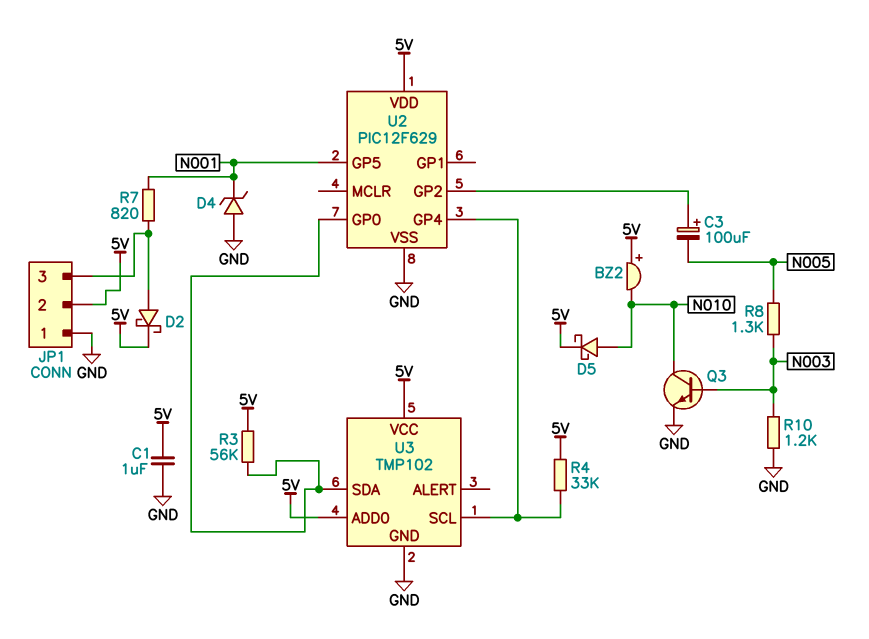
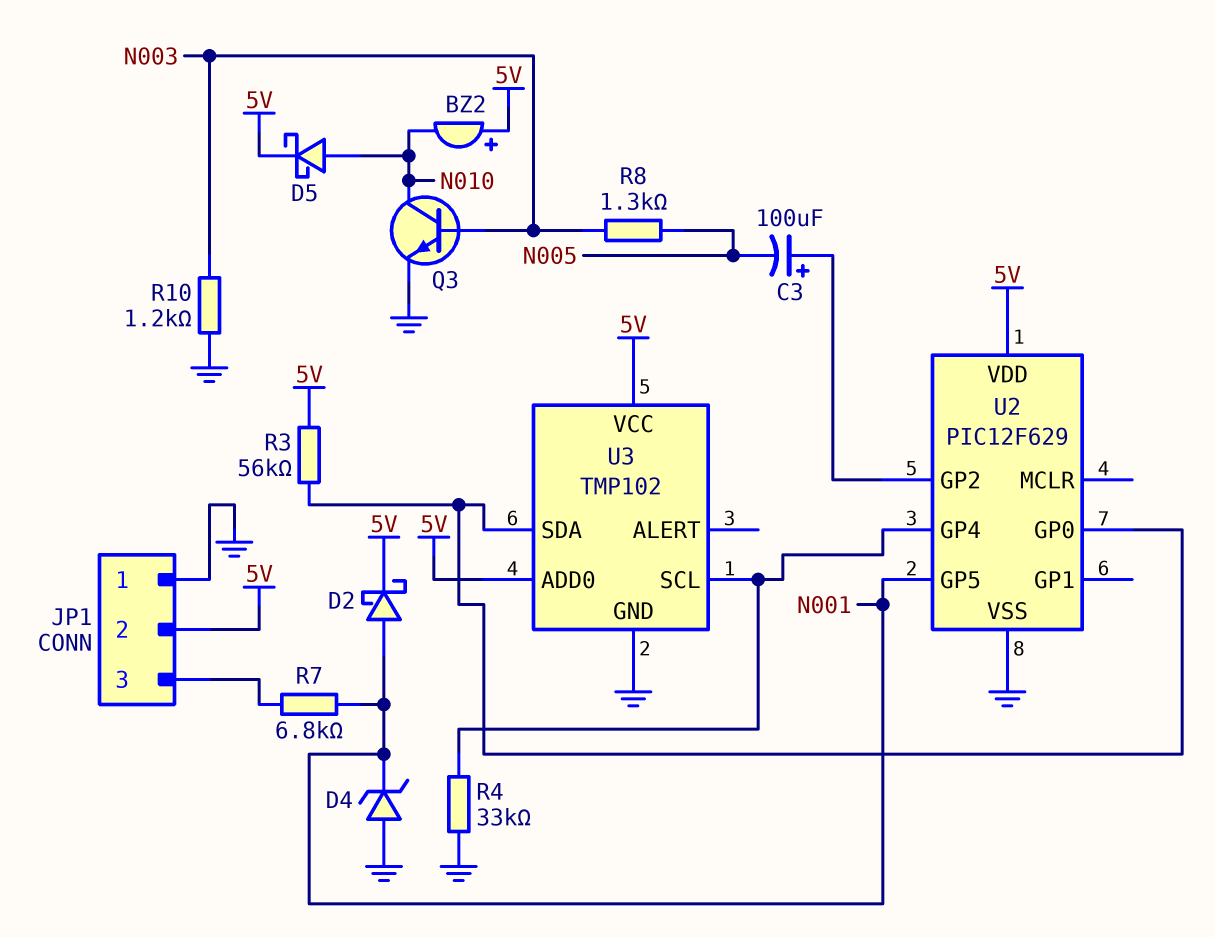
C1: 1uF (5V, GND) -> none
D2: schottky (A JP1/3, K 5V) -> schottky (A N001, K 5V)
R4: 33k (5V, U2/GP4) -> 33k (GND, U2/GP4)
R7: 820 (JP1/3, N001) -> 6.8k (JP1/3, N001)

